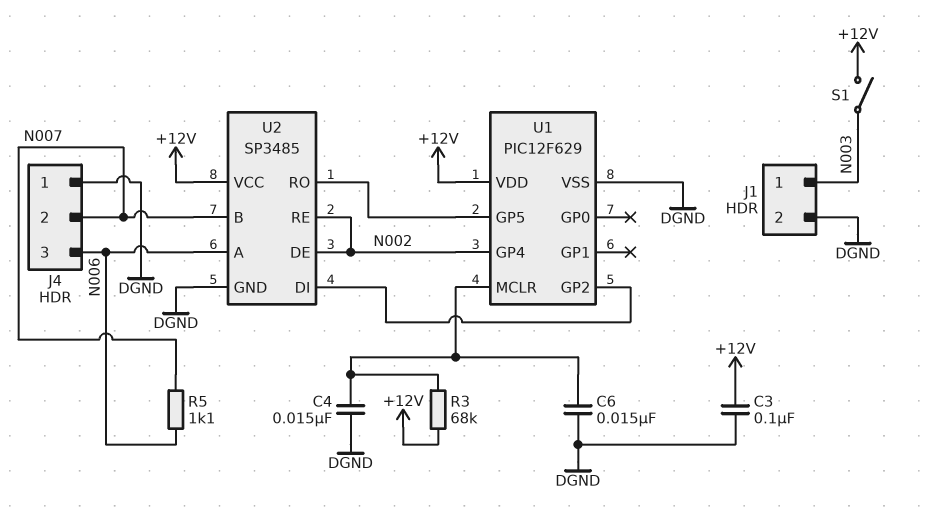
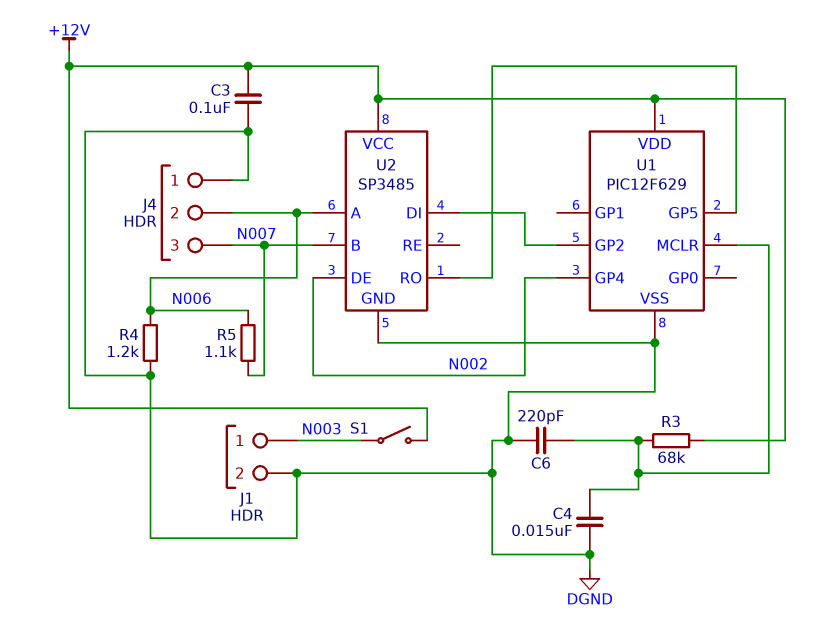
C6: 15nF (DGND, U1/MCLR) -> 220pF (DGND, U1/MCLR)
J4 pin 2: N007 -> N006
J4 pin 3: N006 -> N007
R4: none -> 1.2k (DGND, N006)
U2 pin RE: N002 -> none

